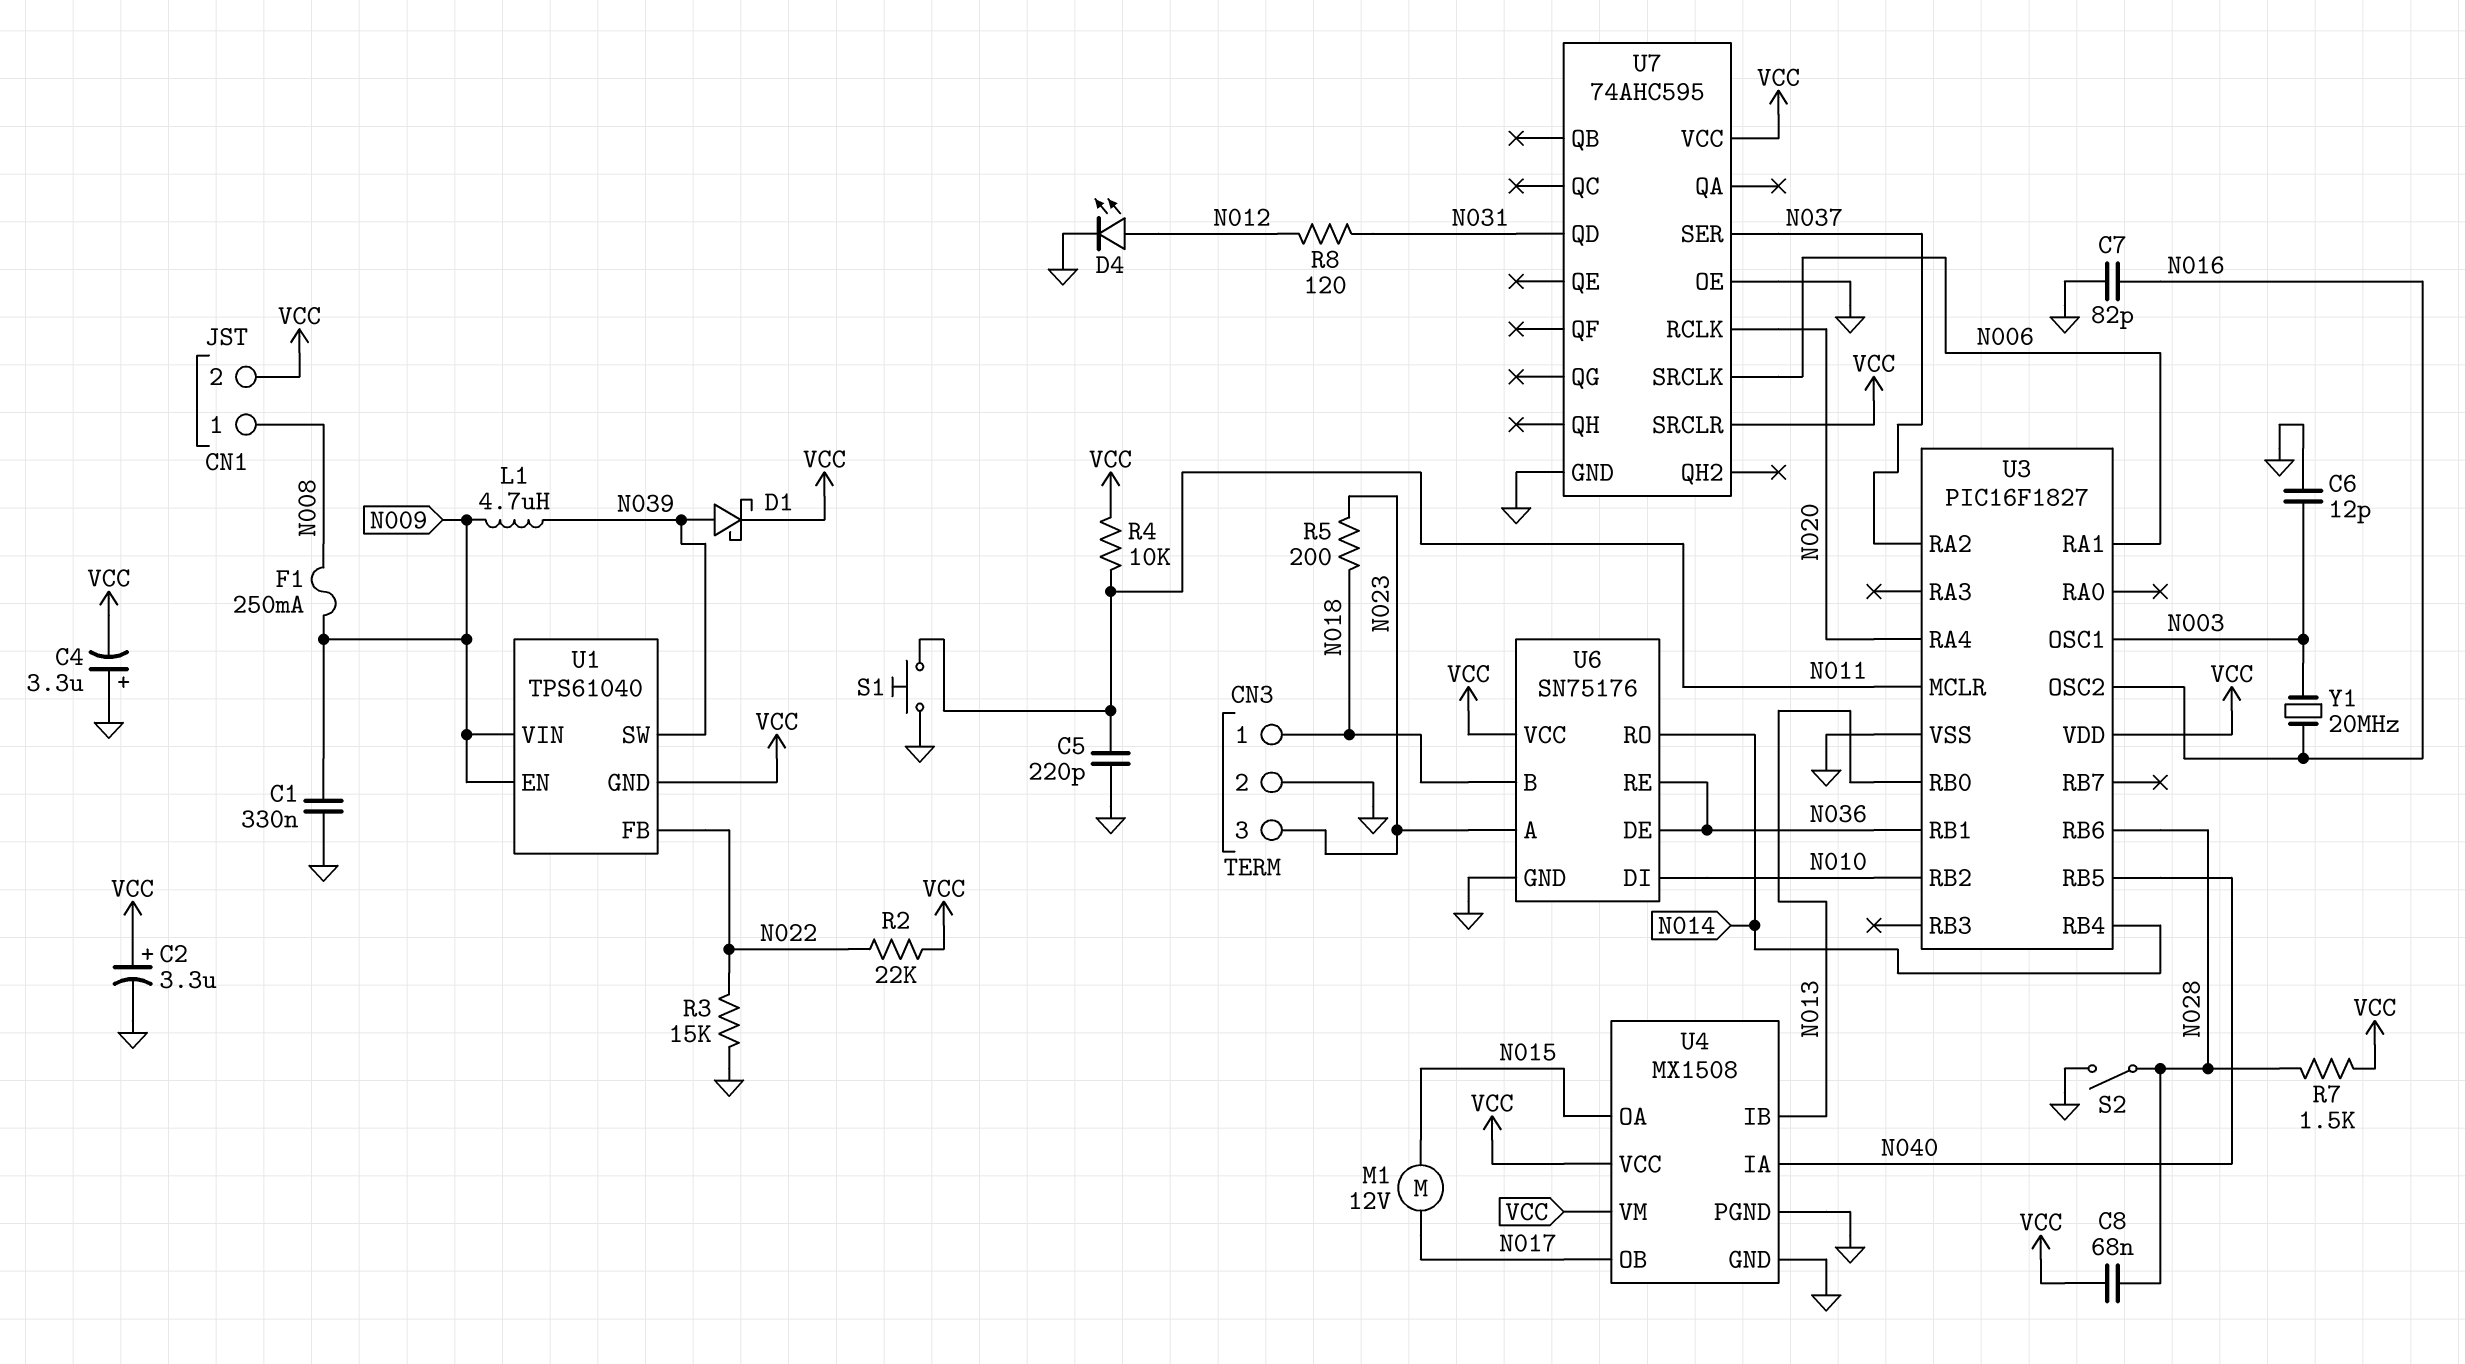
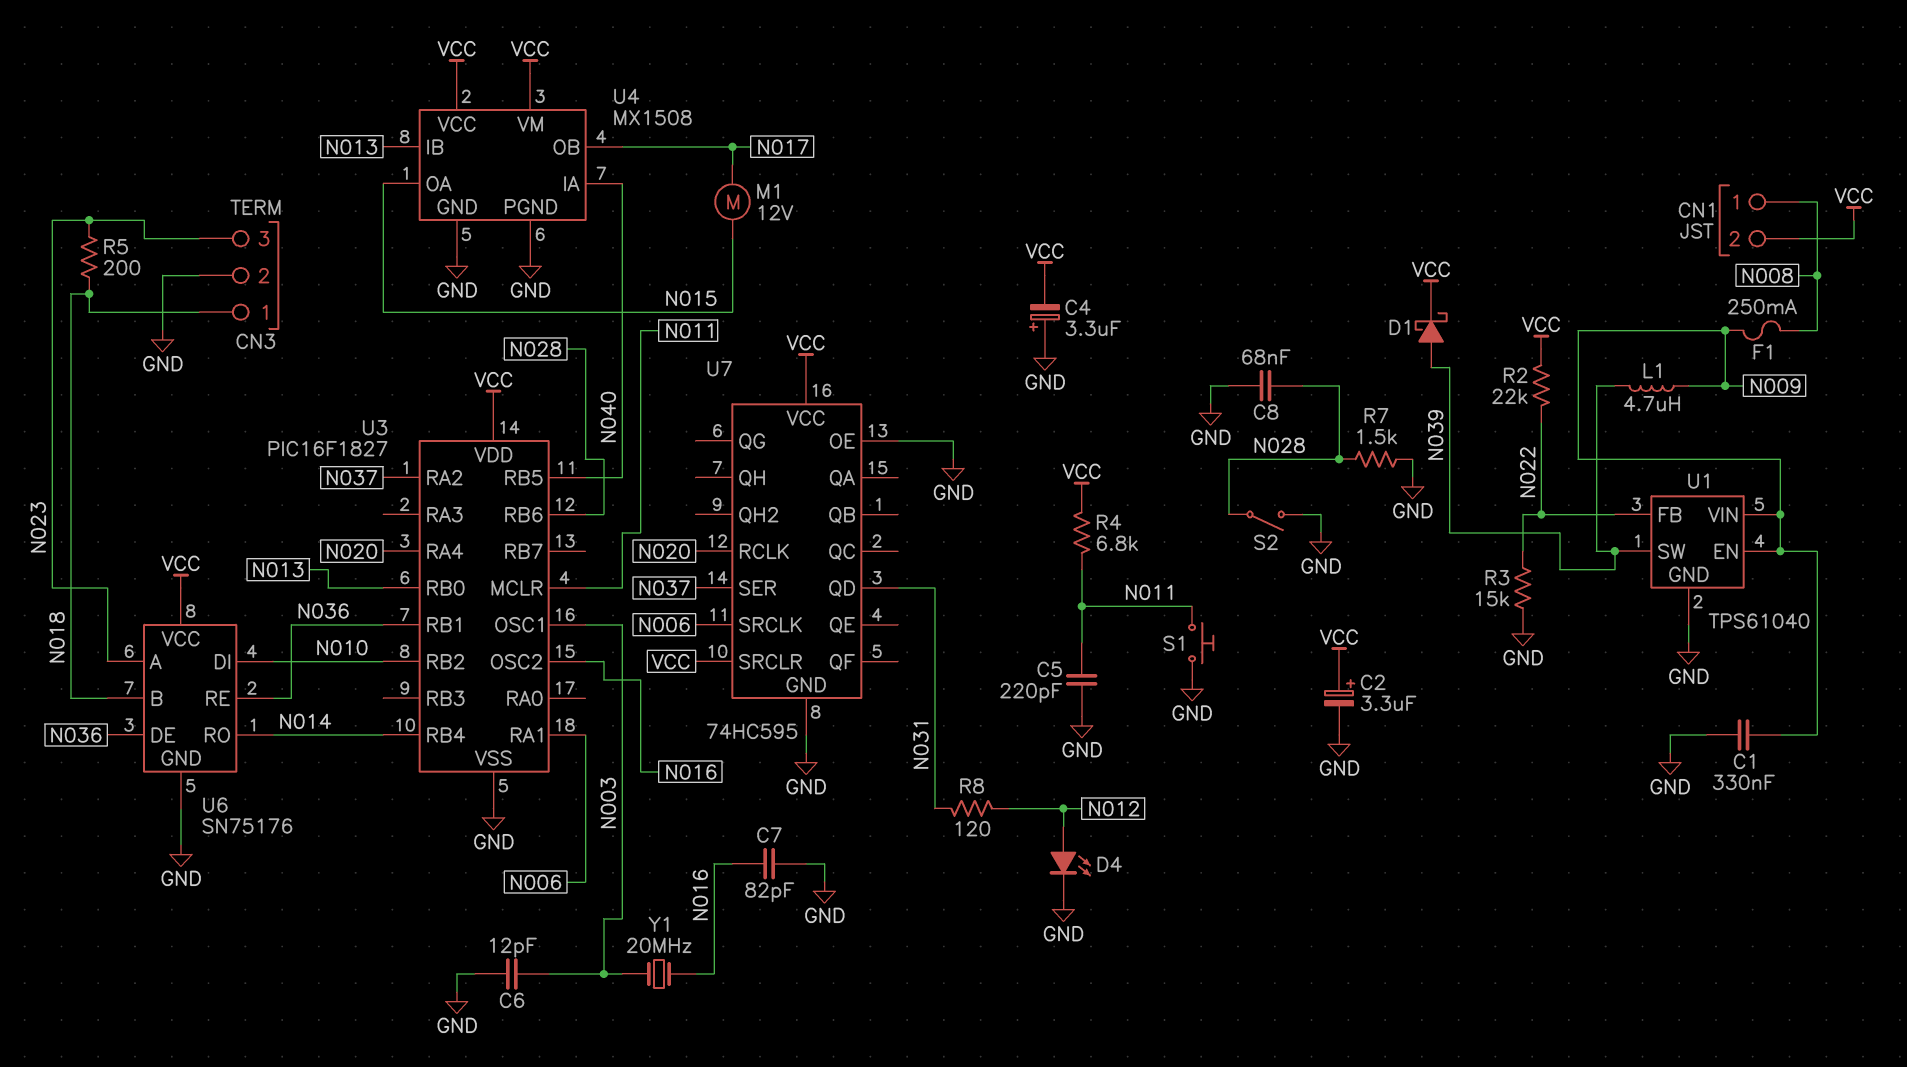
C8: 68nF (N028, VCC) -> 68nF (GND, N028)
R4: 10k (N011, VCC) -> 6.8k (N011, VCC)
R7: 1.5k (N028, VCC) -> 1.5k (GND, N028)
U1 pin GND: VCC -> GND
U7: 74AHC595 -> 74HC595

